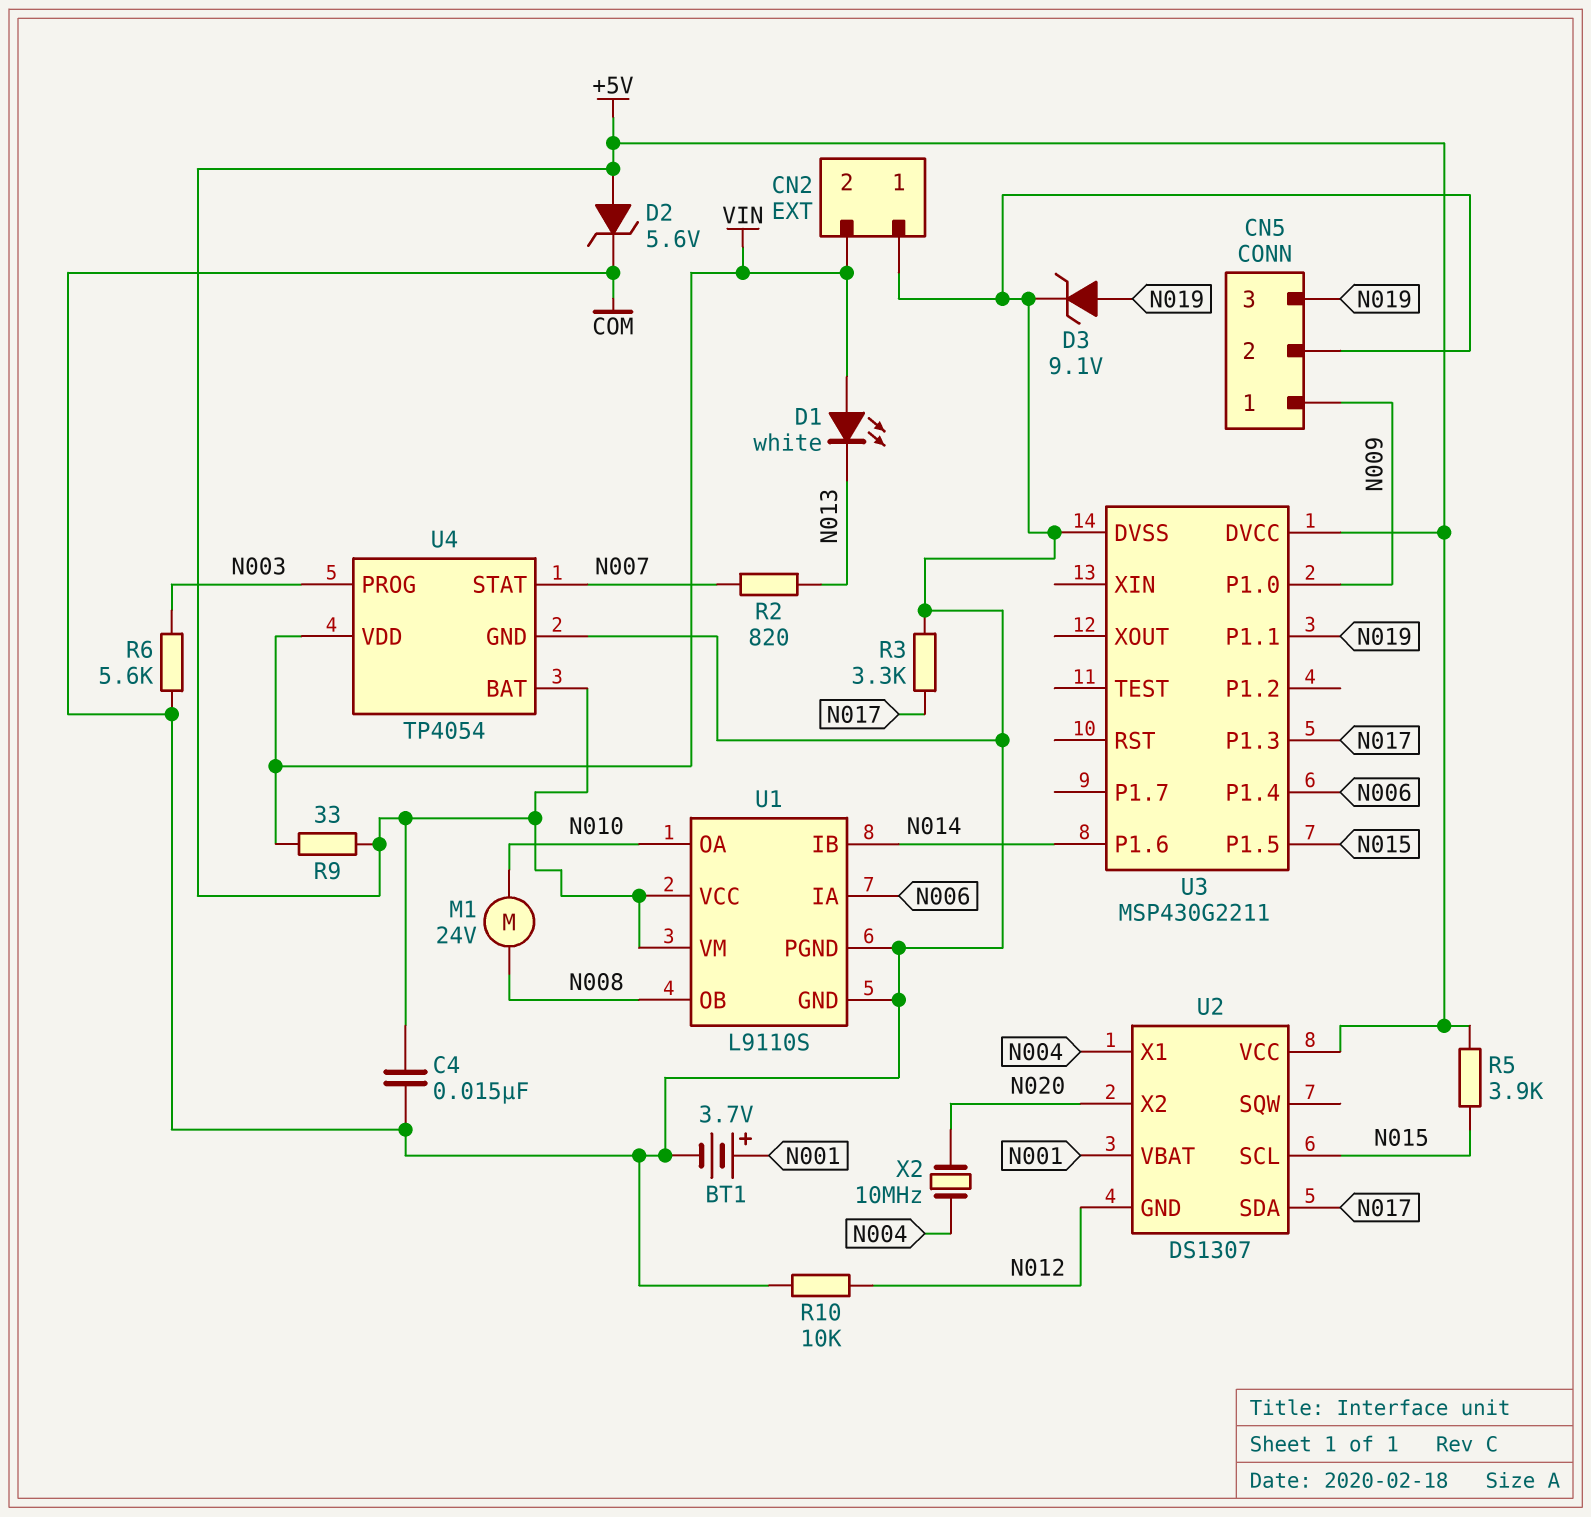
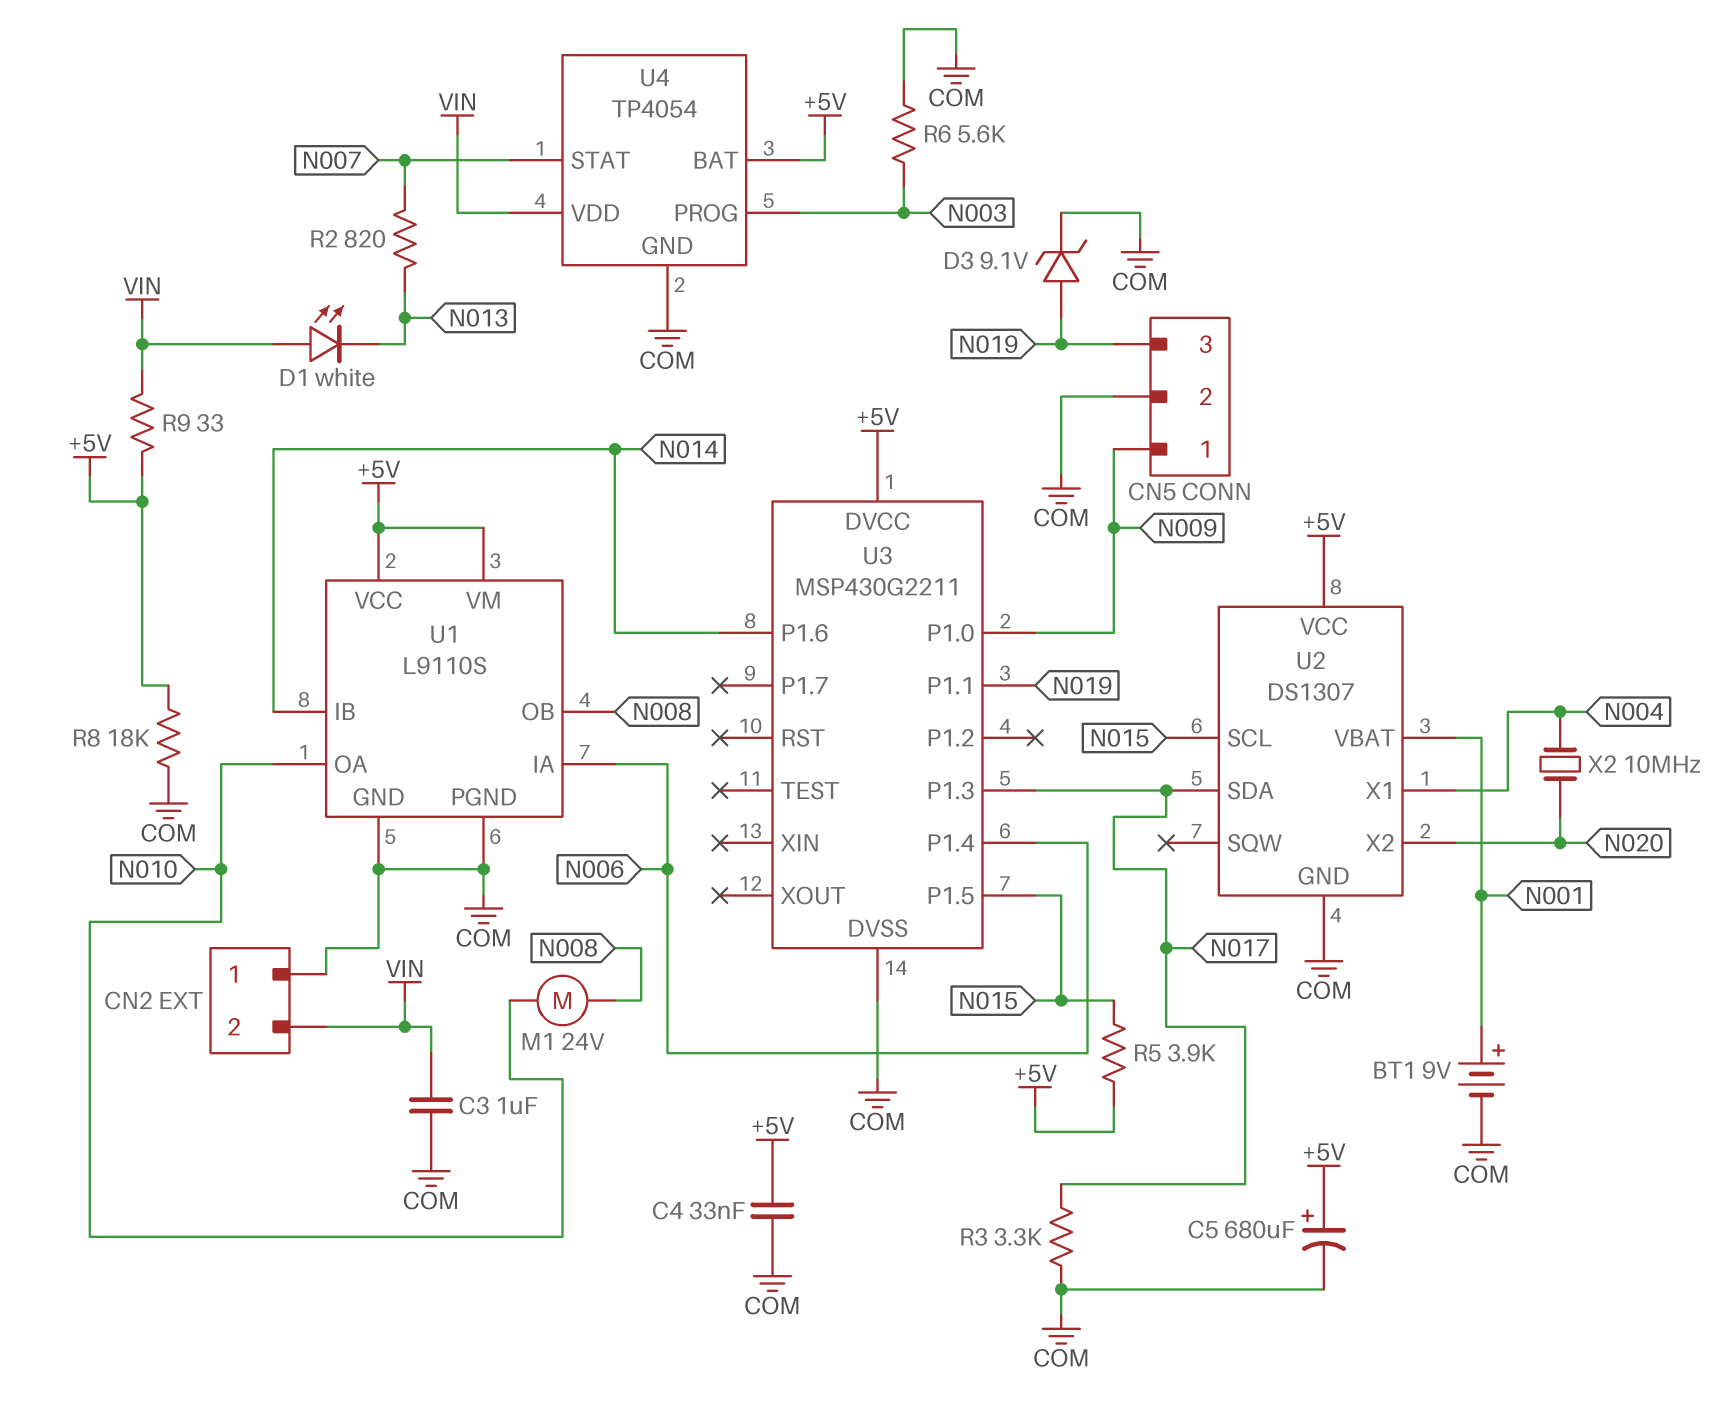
BT1: 3.7V (plus N001, minus COM) -> 9V (plus N001, minus COM)
C3: none -> 1uF (COM, VIN)
C4: 15nF (+5V, COM) -> 33nF (+5V, COM)
C5: none -> 680uF (plus +5V, minus COM)
D2: zener 5.6V (A +5V, K COM) -> none
R8: none -> 18k (+5V, COM)
R10: 10k (COM, N012) -> none
U2 pin GND: N012 -> COM

